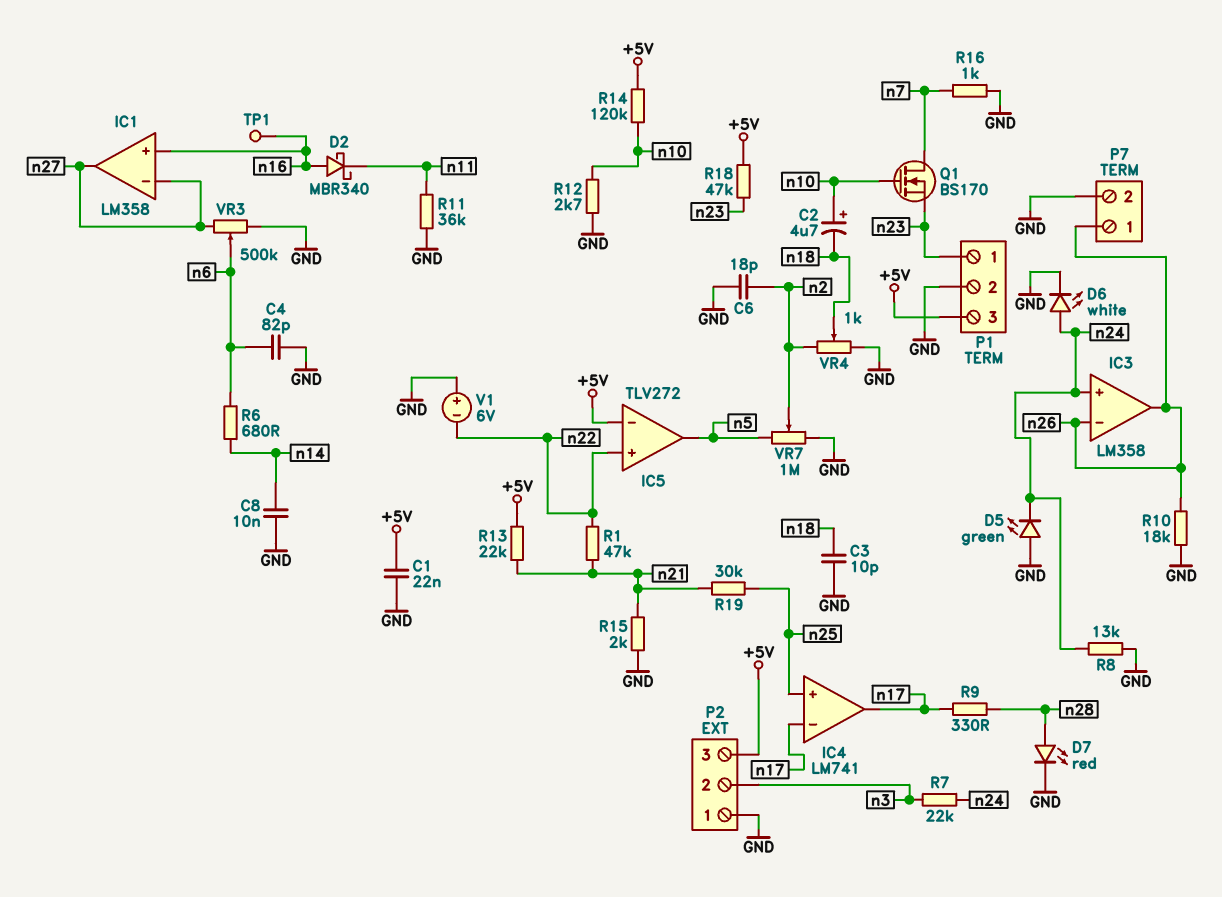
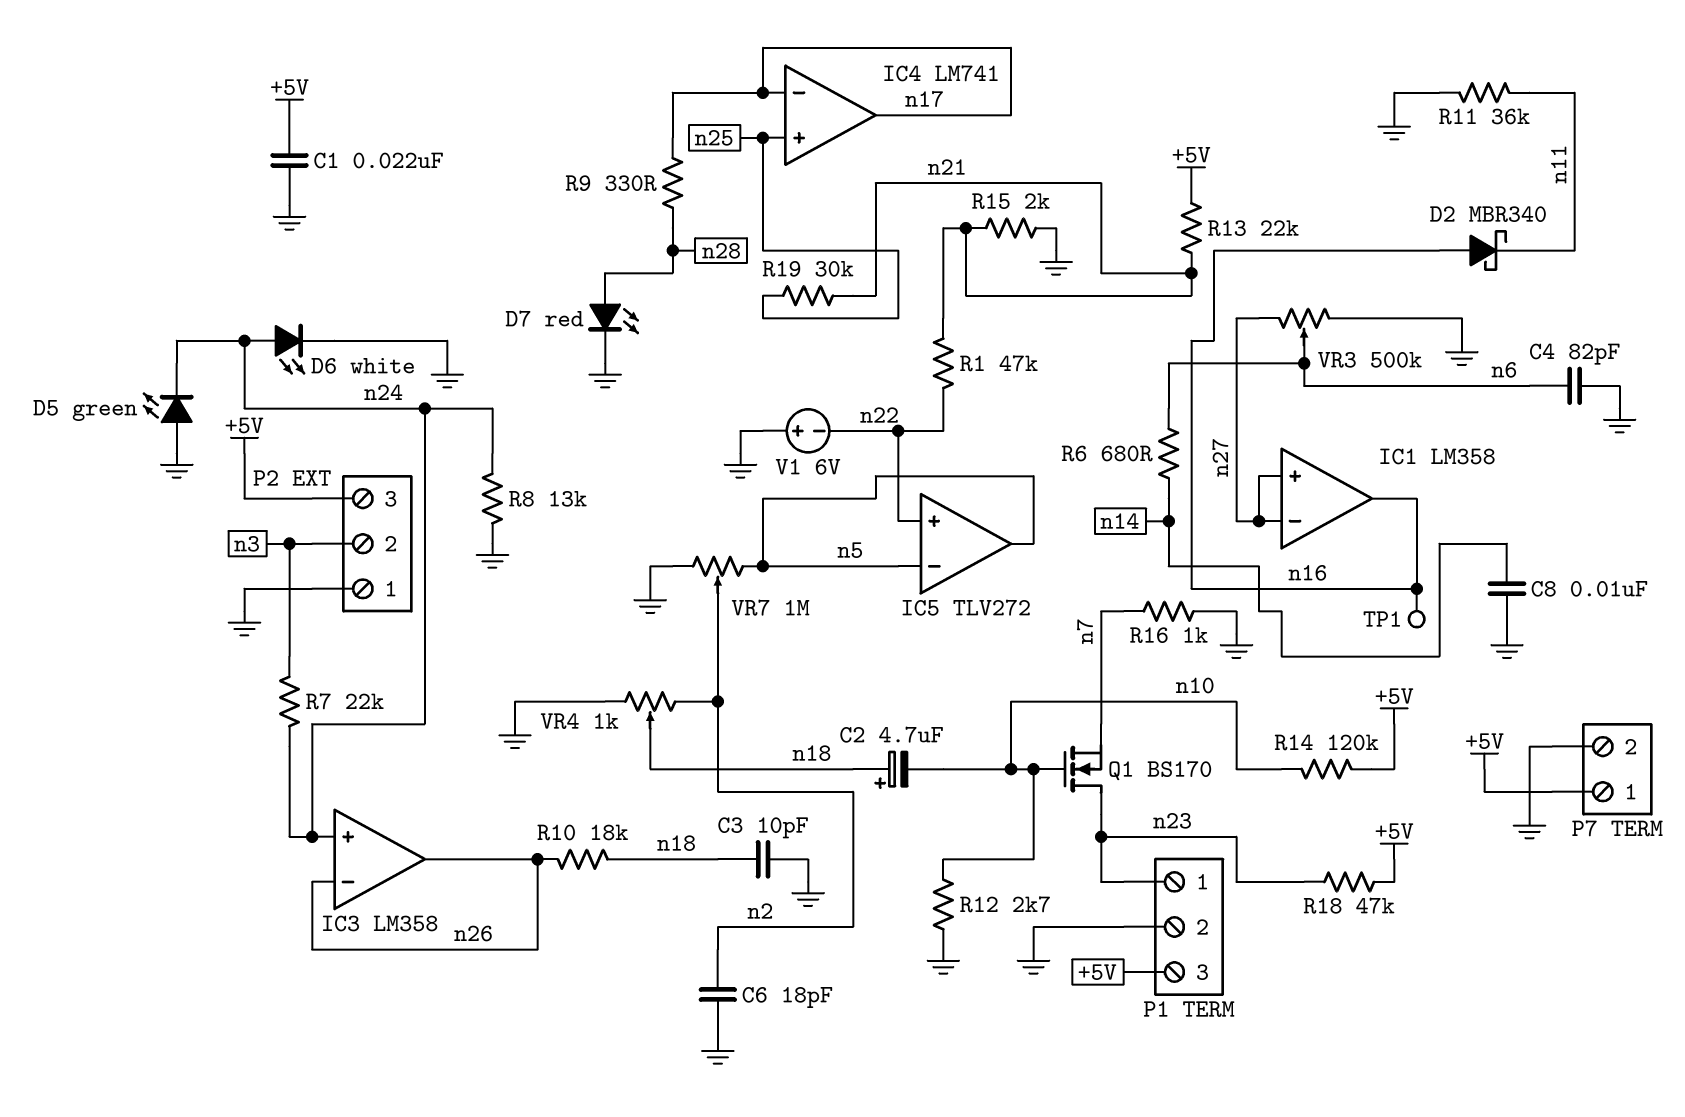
C2: 4.7uF (plus n10, minus n18) -> 4.7uF (plus n18, minus n10)
IC1 pin in+: n16 -> n27
IC1 pin out: n27 -> n16
IC5 pin in-: +5V -> n5
P7 pin 1: n26 -> +5V
Q1: NMOS BS170 (G n10, D n7, S n23) -> NMOS BS170 (G n10, D n23, S n7)
R10: 18k (GND, n26) -> 18k (n18, n26)

